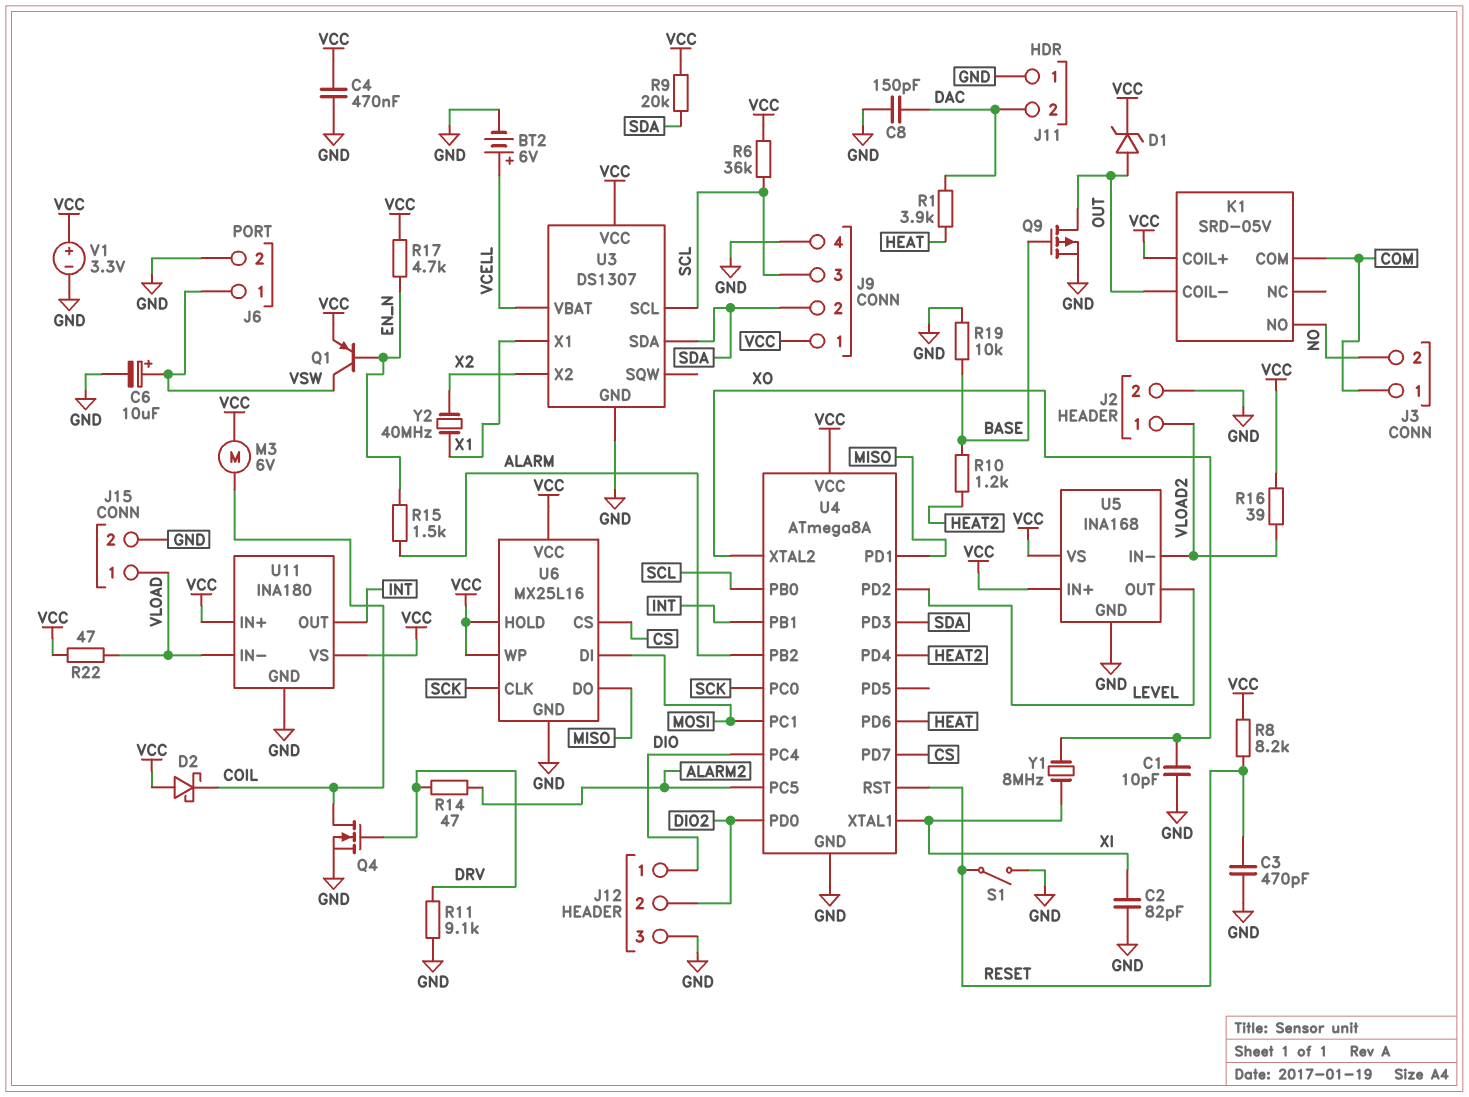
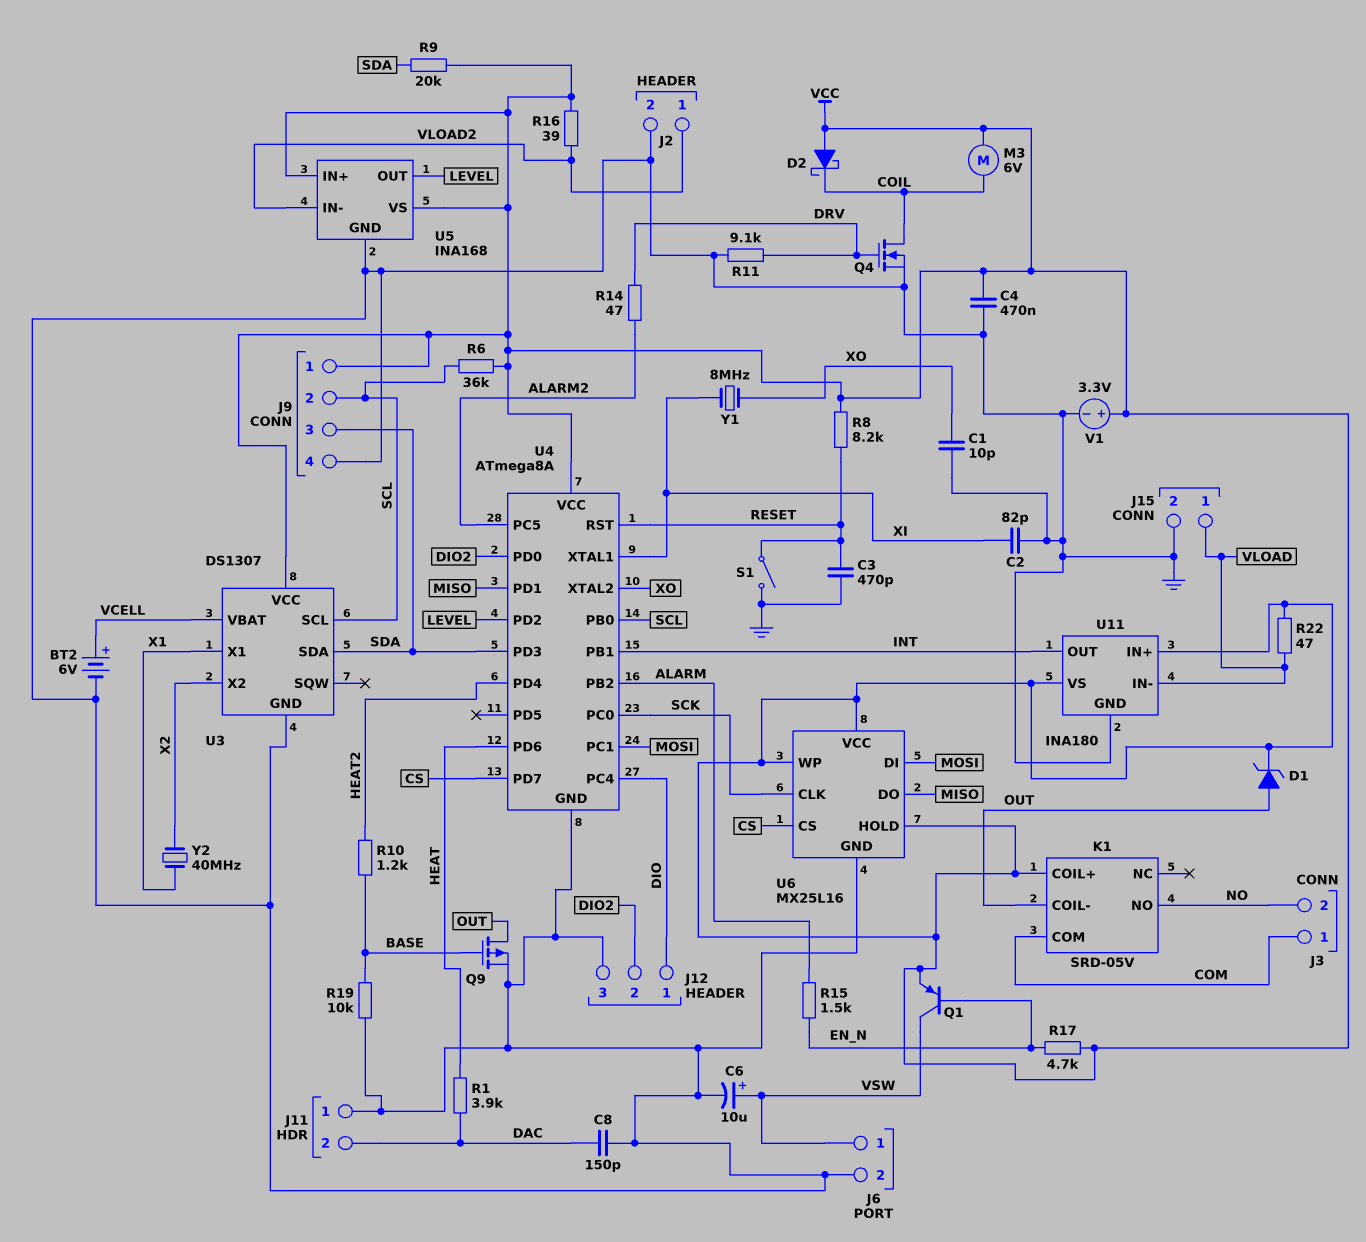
J9 pin 2: SDA -> SCL
J9 pin 3: SCL -> SDA

